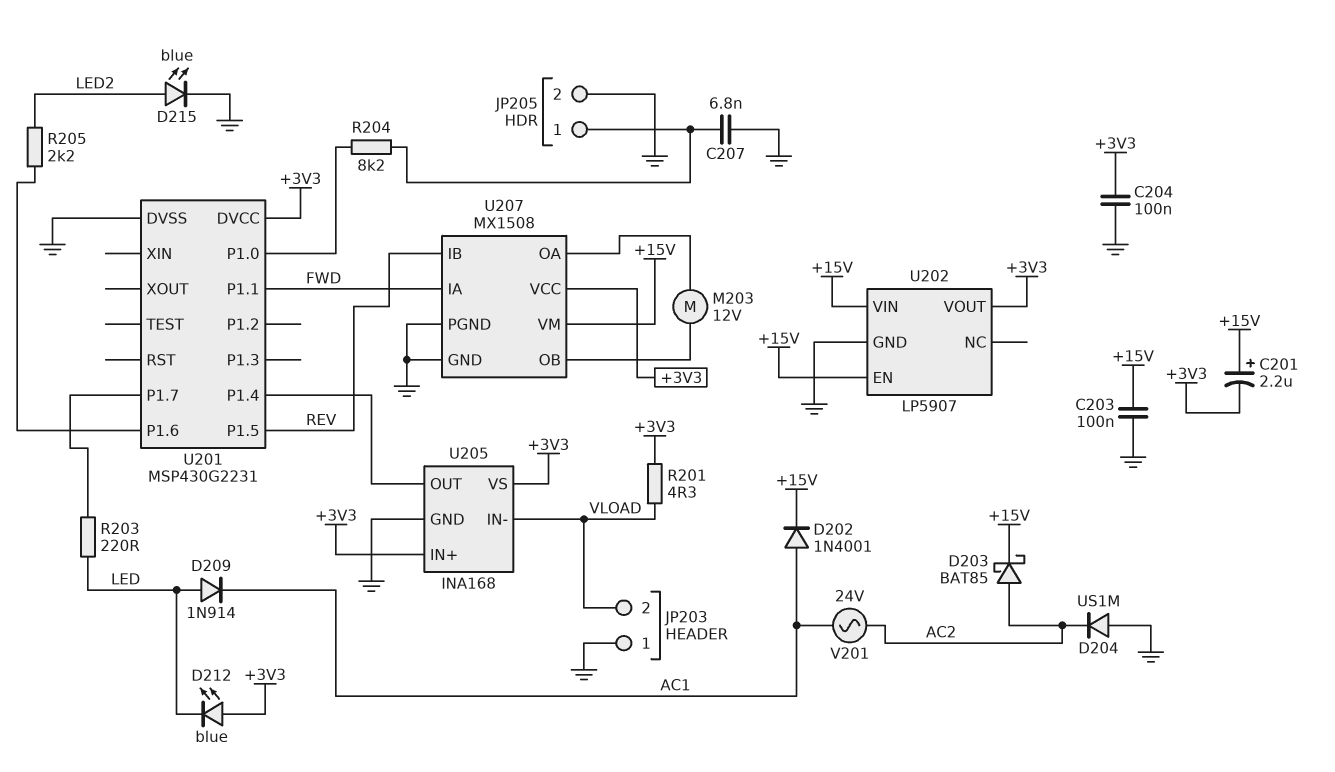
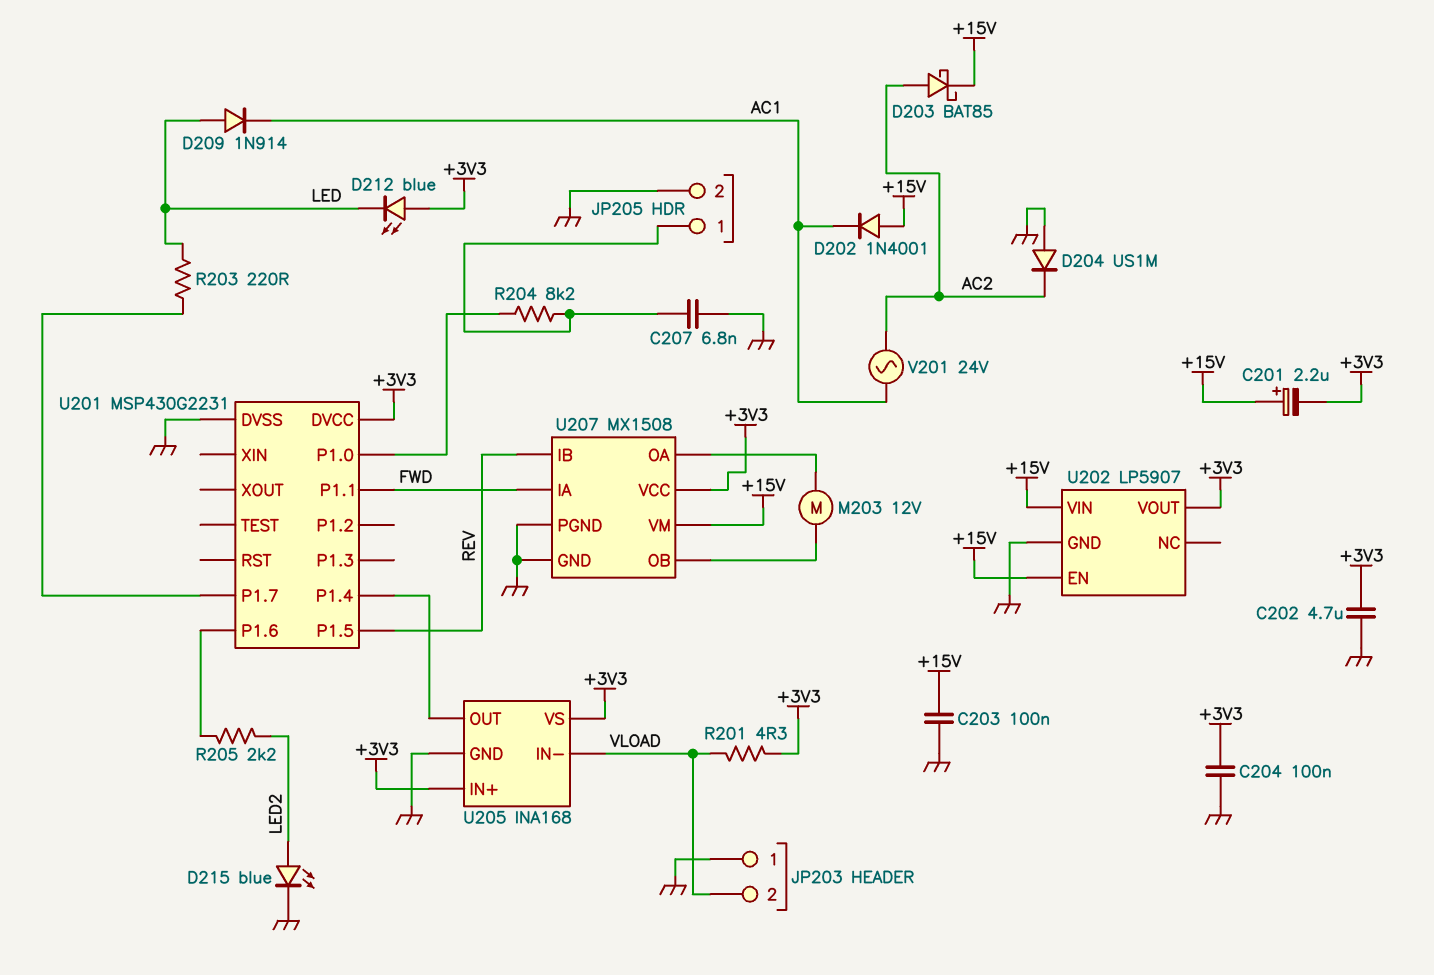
C202: none -> 4.7uF (+3V3, GND)
D202: diode 1N4001 (A AC1, K +15V) -> diode 1N4001 (A +15V, K AC1)

